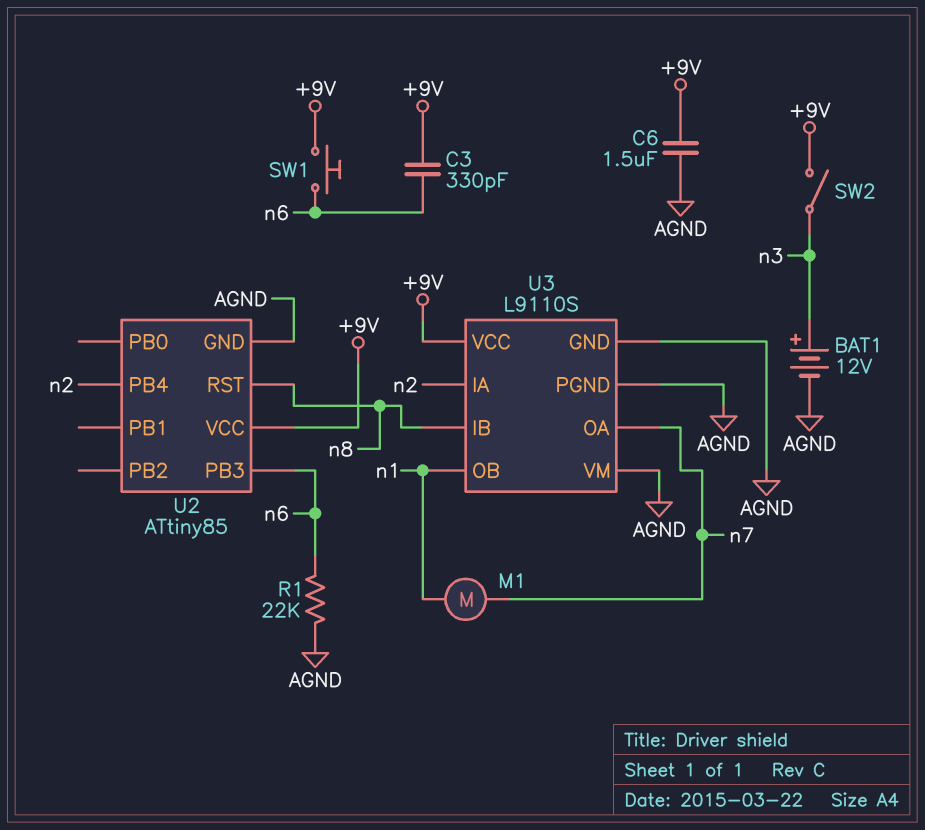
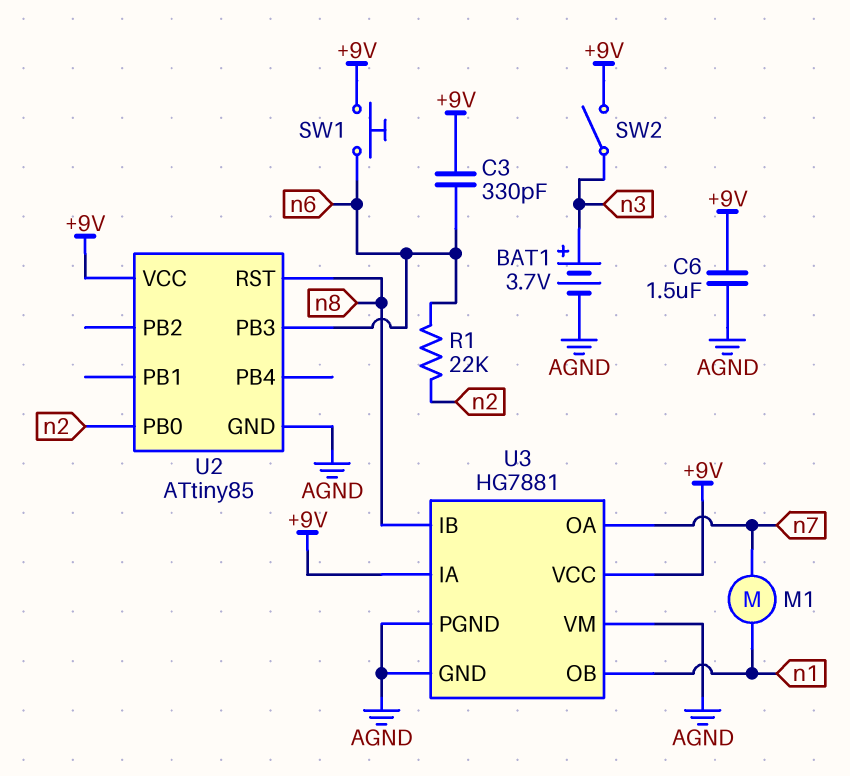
BAT1: 12V (plus n3, minus AGND) -> 3.7V (plus n3, minus AGND)
R1: 22k (AGND, n6) -> 22k (n2, n6)
U2 pin PB0: none -> n2
U2 pin PB4: n2 -> none
U3: L9110S -> HG7881
U3 pin IA: n2 -> +9V

